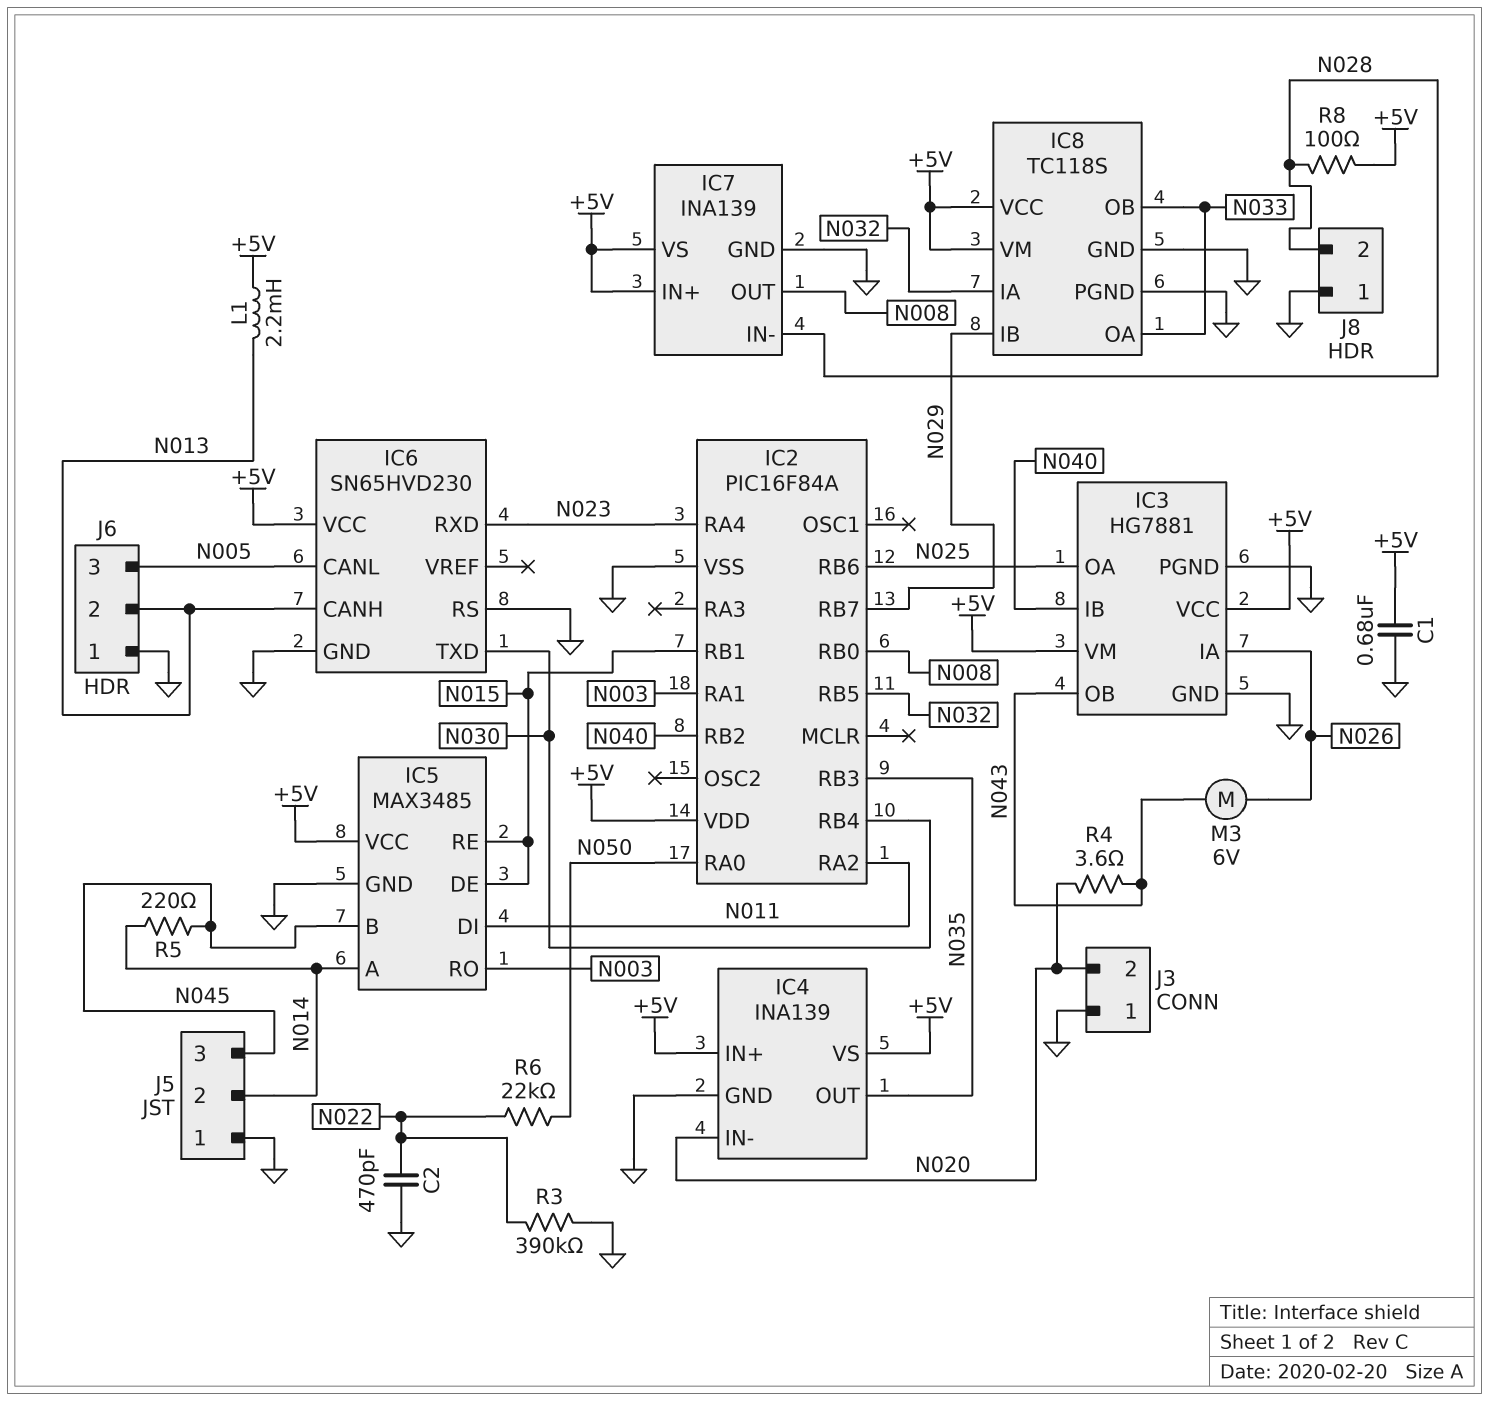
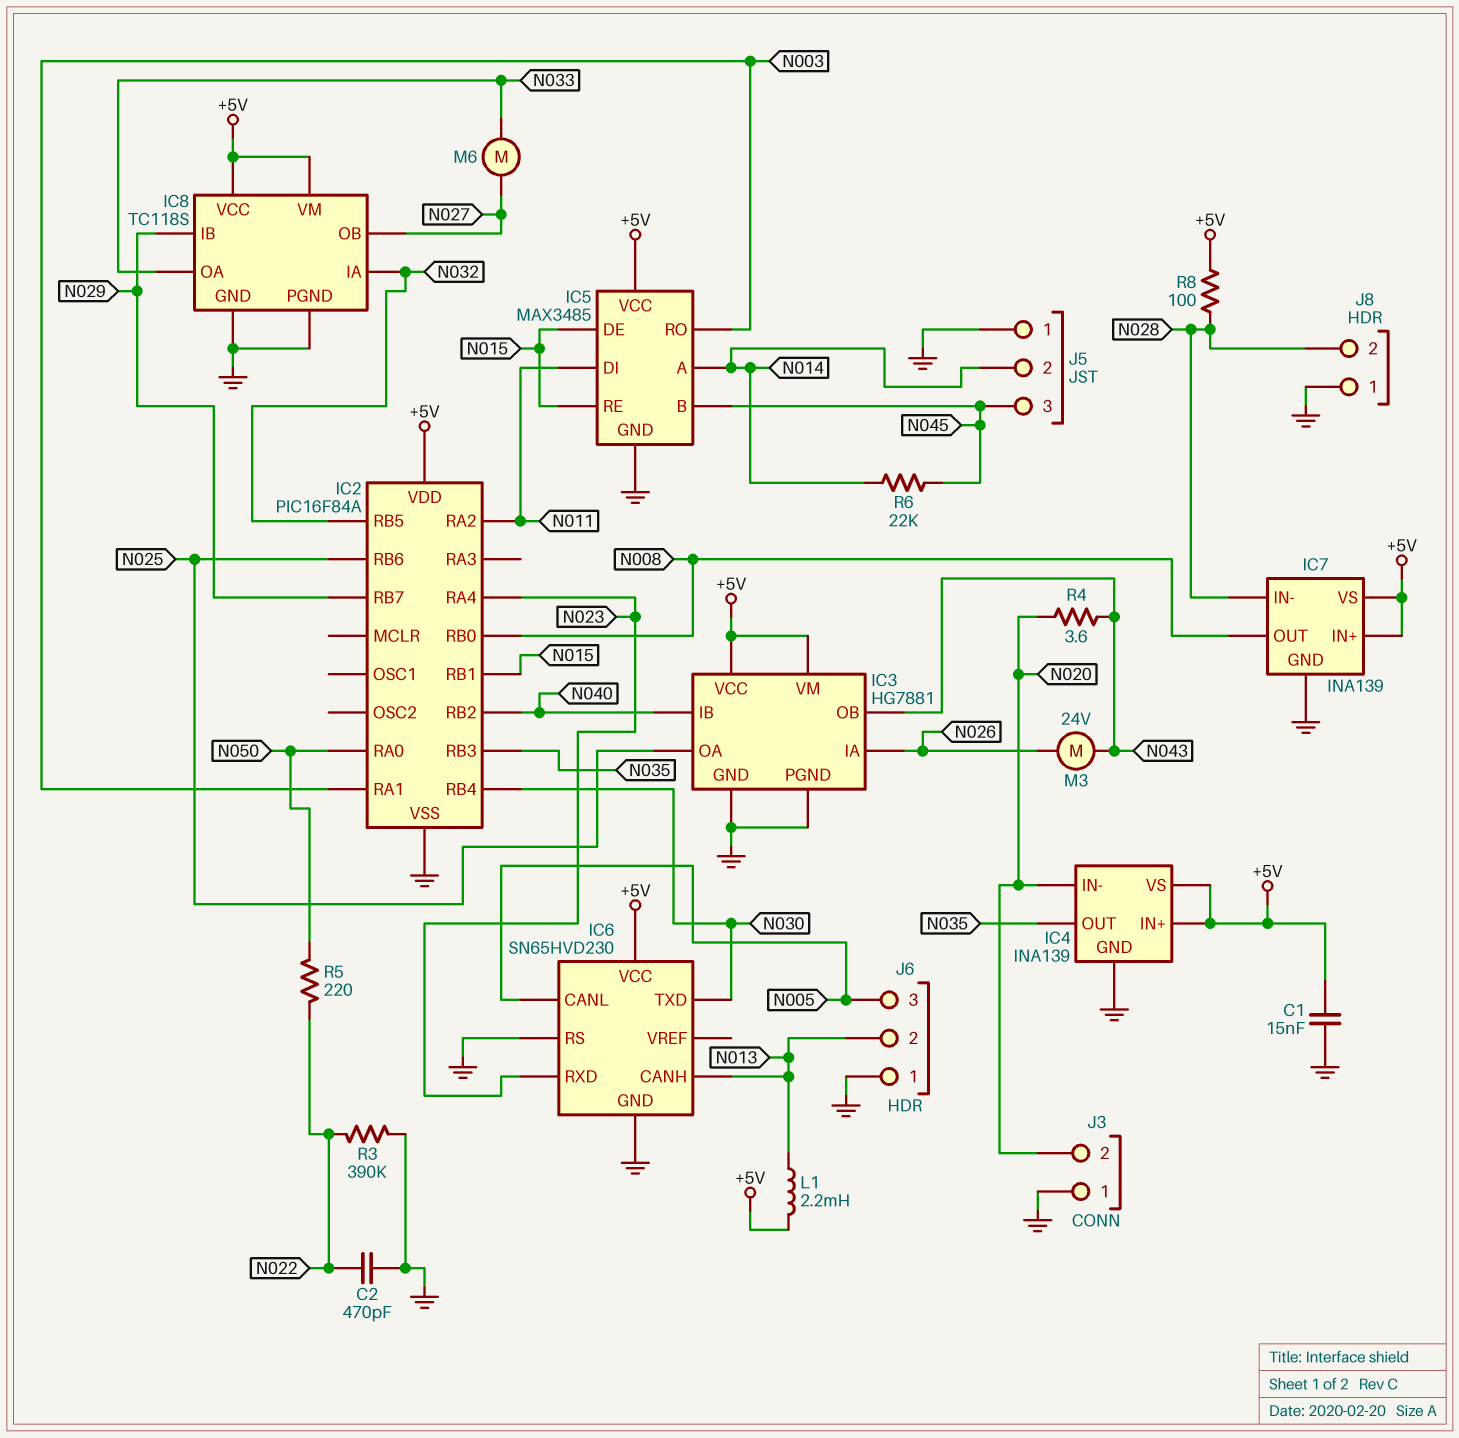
C1: 680nF (+5V, GND) -> 15nF (+5V, GND)
IC8 pin OB: N033 -> N027
M3: motor 6V (N026, N043) -> motor 24V (N026, N043)
M6: none -> motor (N027, N033)
R5: 220 (N014, N045) -> 220 (N022, N050)
R6: 22k (N022, N050) -> 22k (N014, N045)

